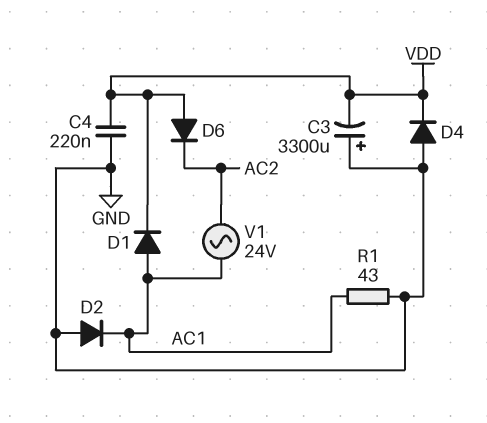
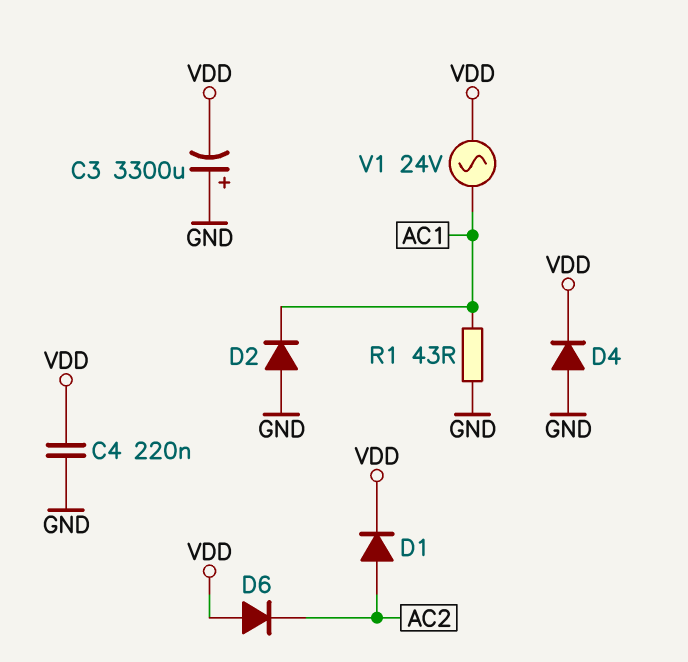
D1: diode (A AC1, K VDD) -> diode (A AC2, K VDD)
V1: AC 24V (AC1, AC2) -> AC 24V (AC1, VDD)

